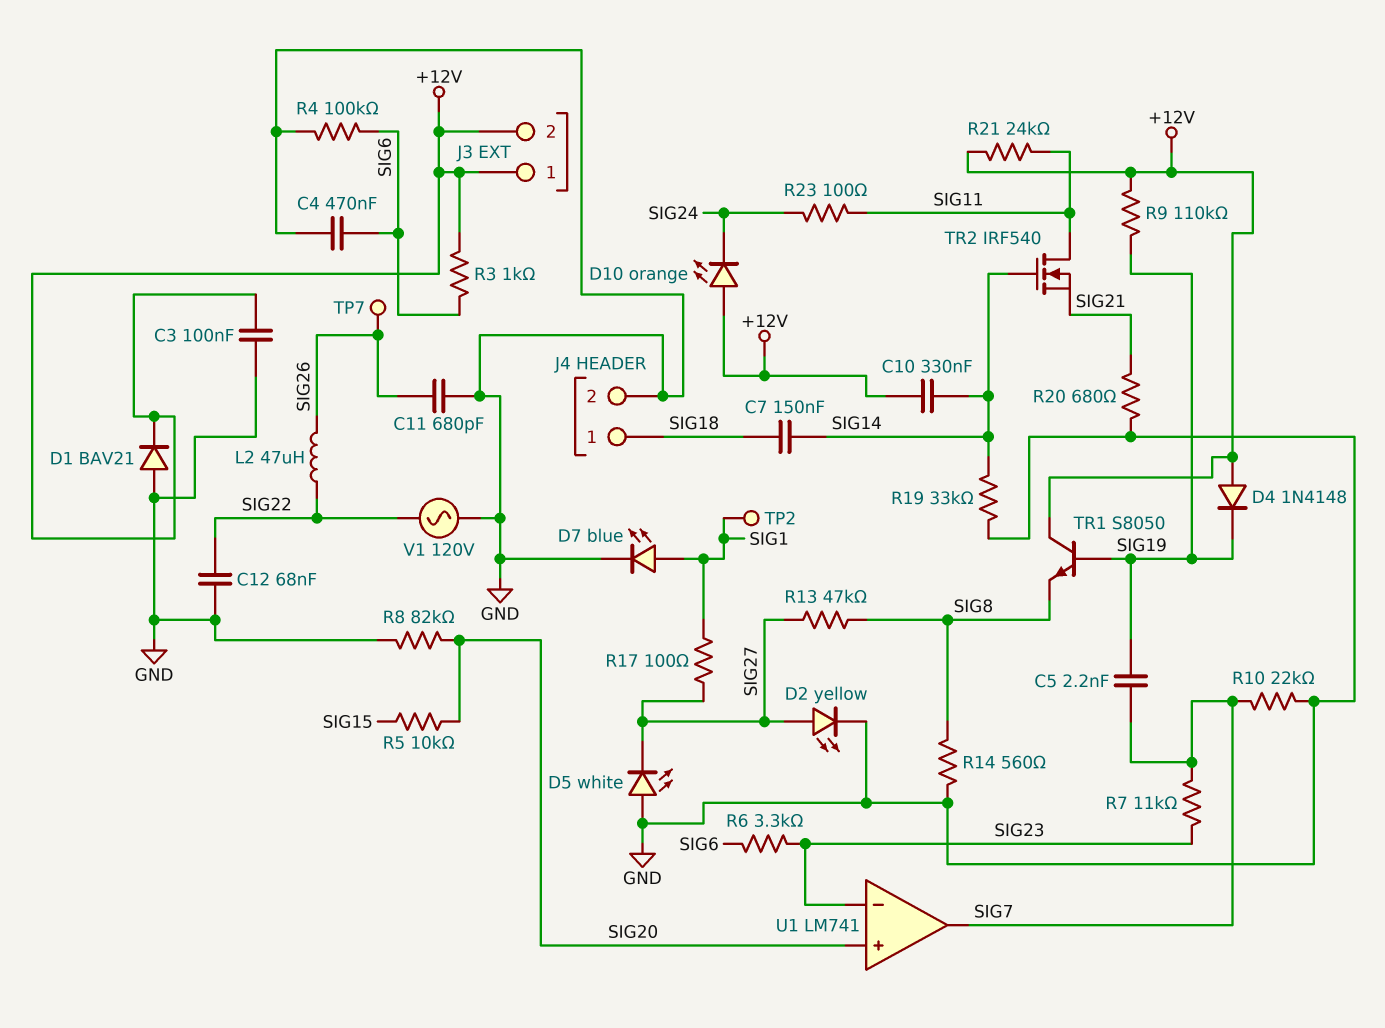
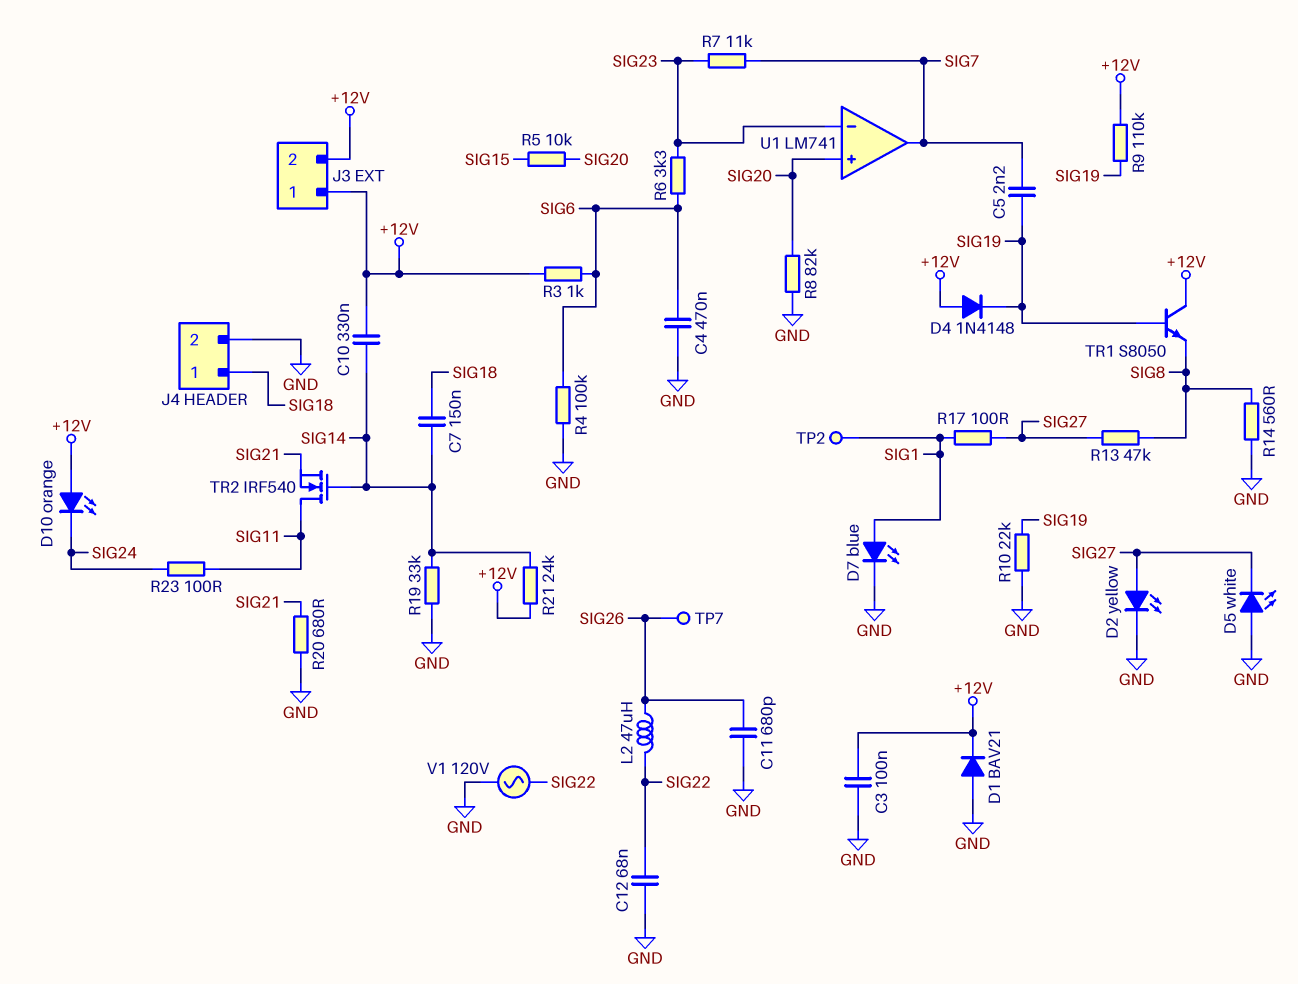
R10: 22k (GND, SIG7) -> 22k (GND, SIG19)
R21: 24k (+12V, SIG11) -> 24k (+12V, SIG14)

